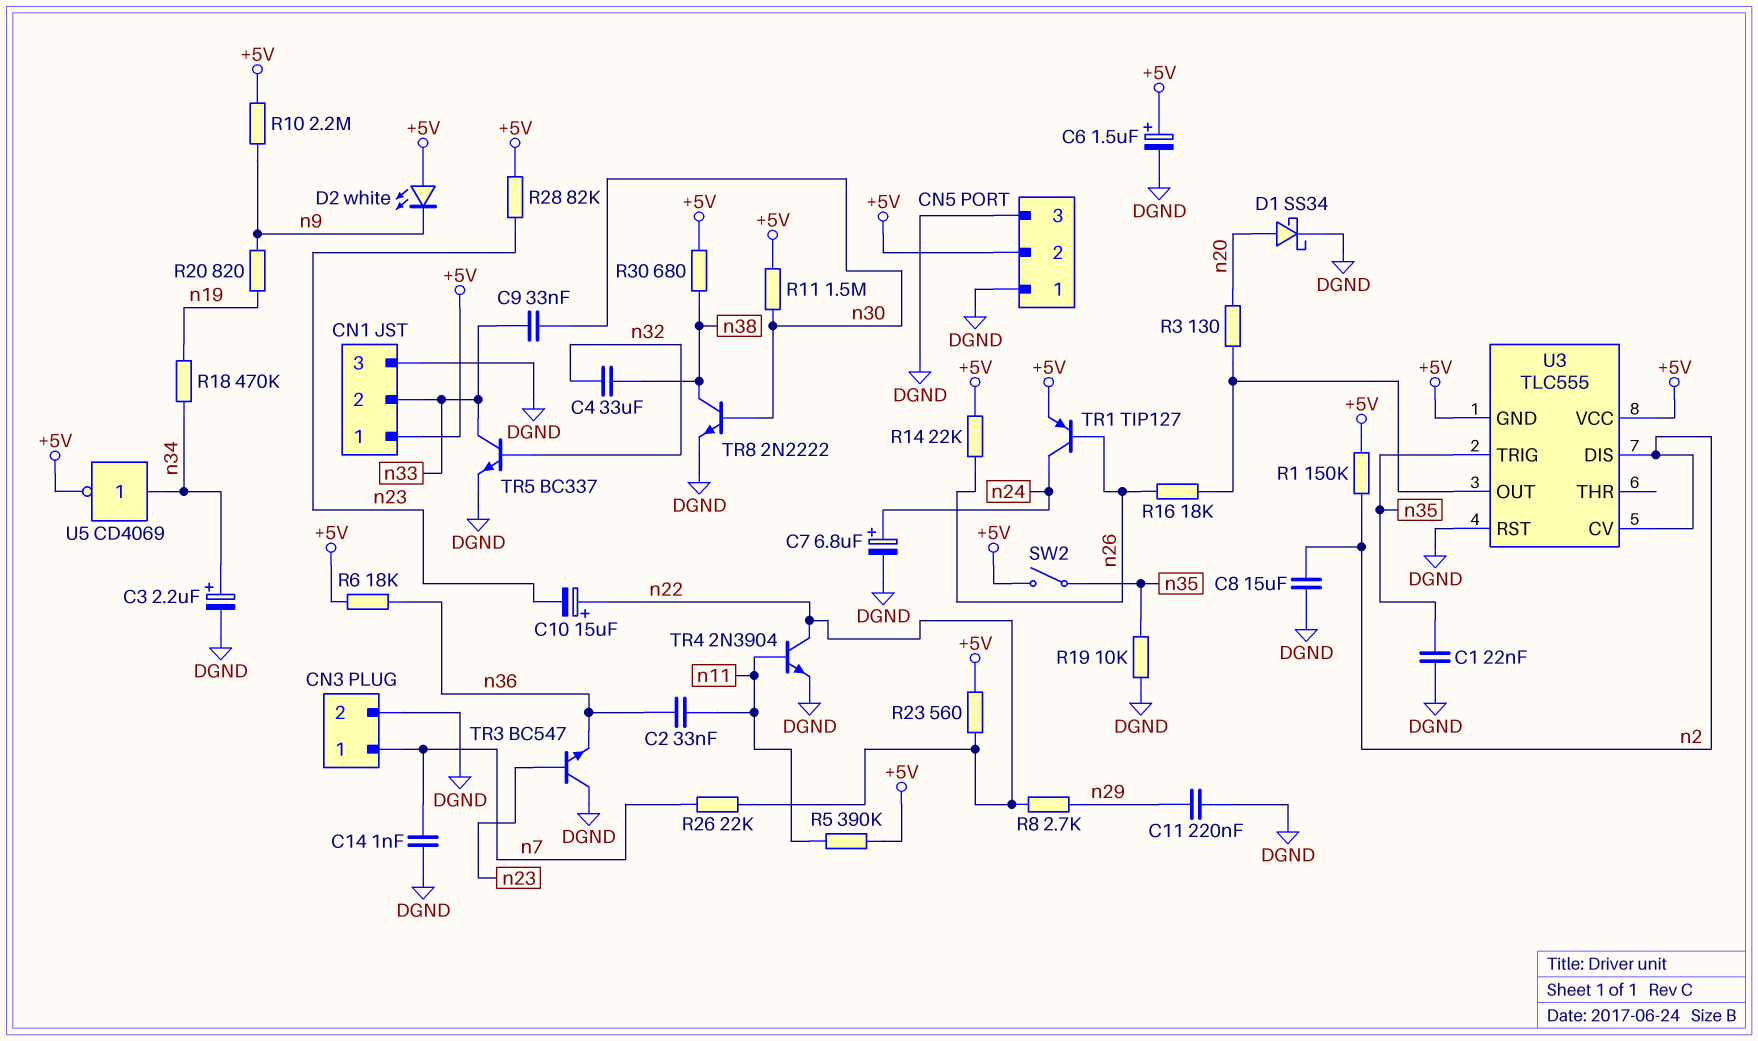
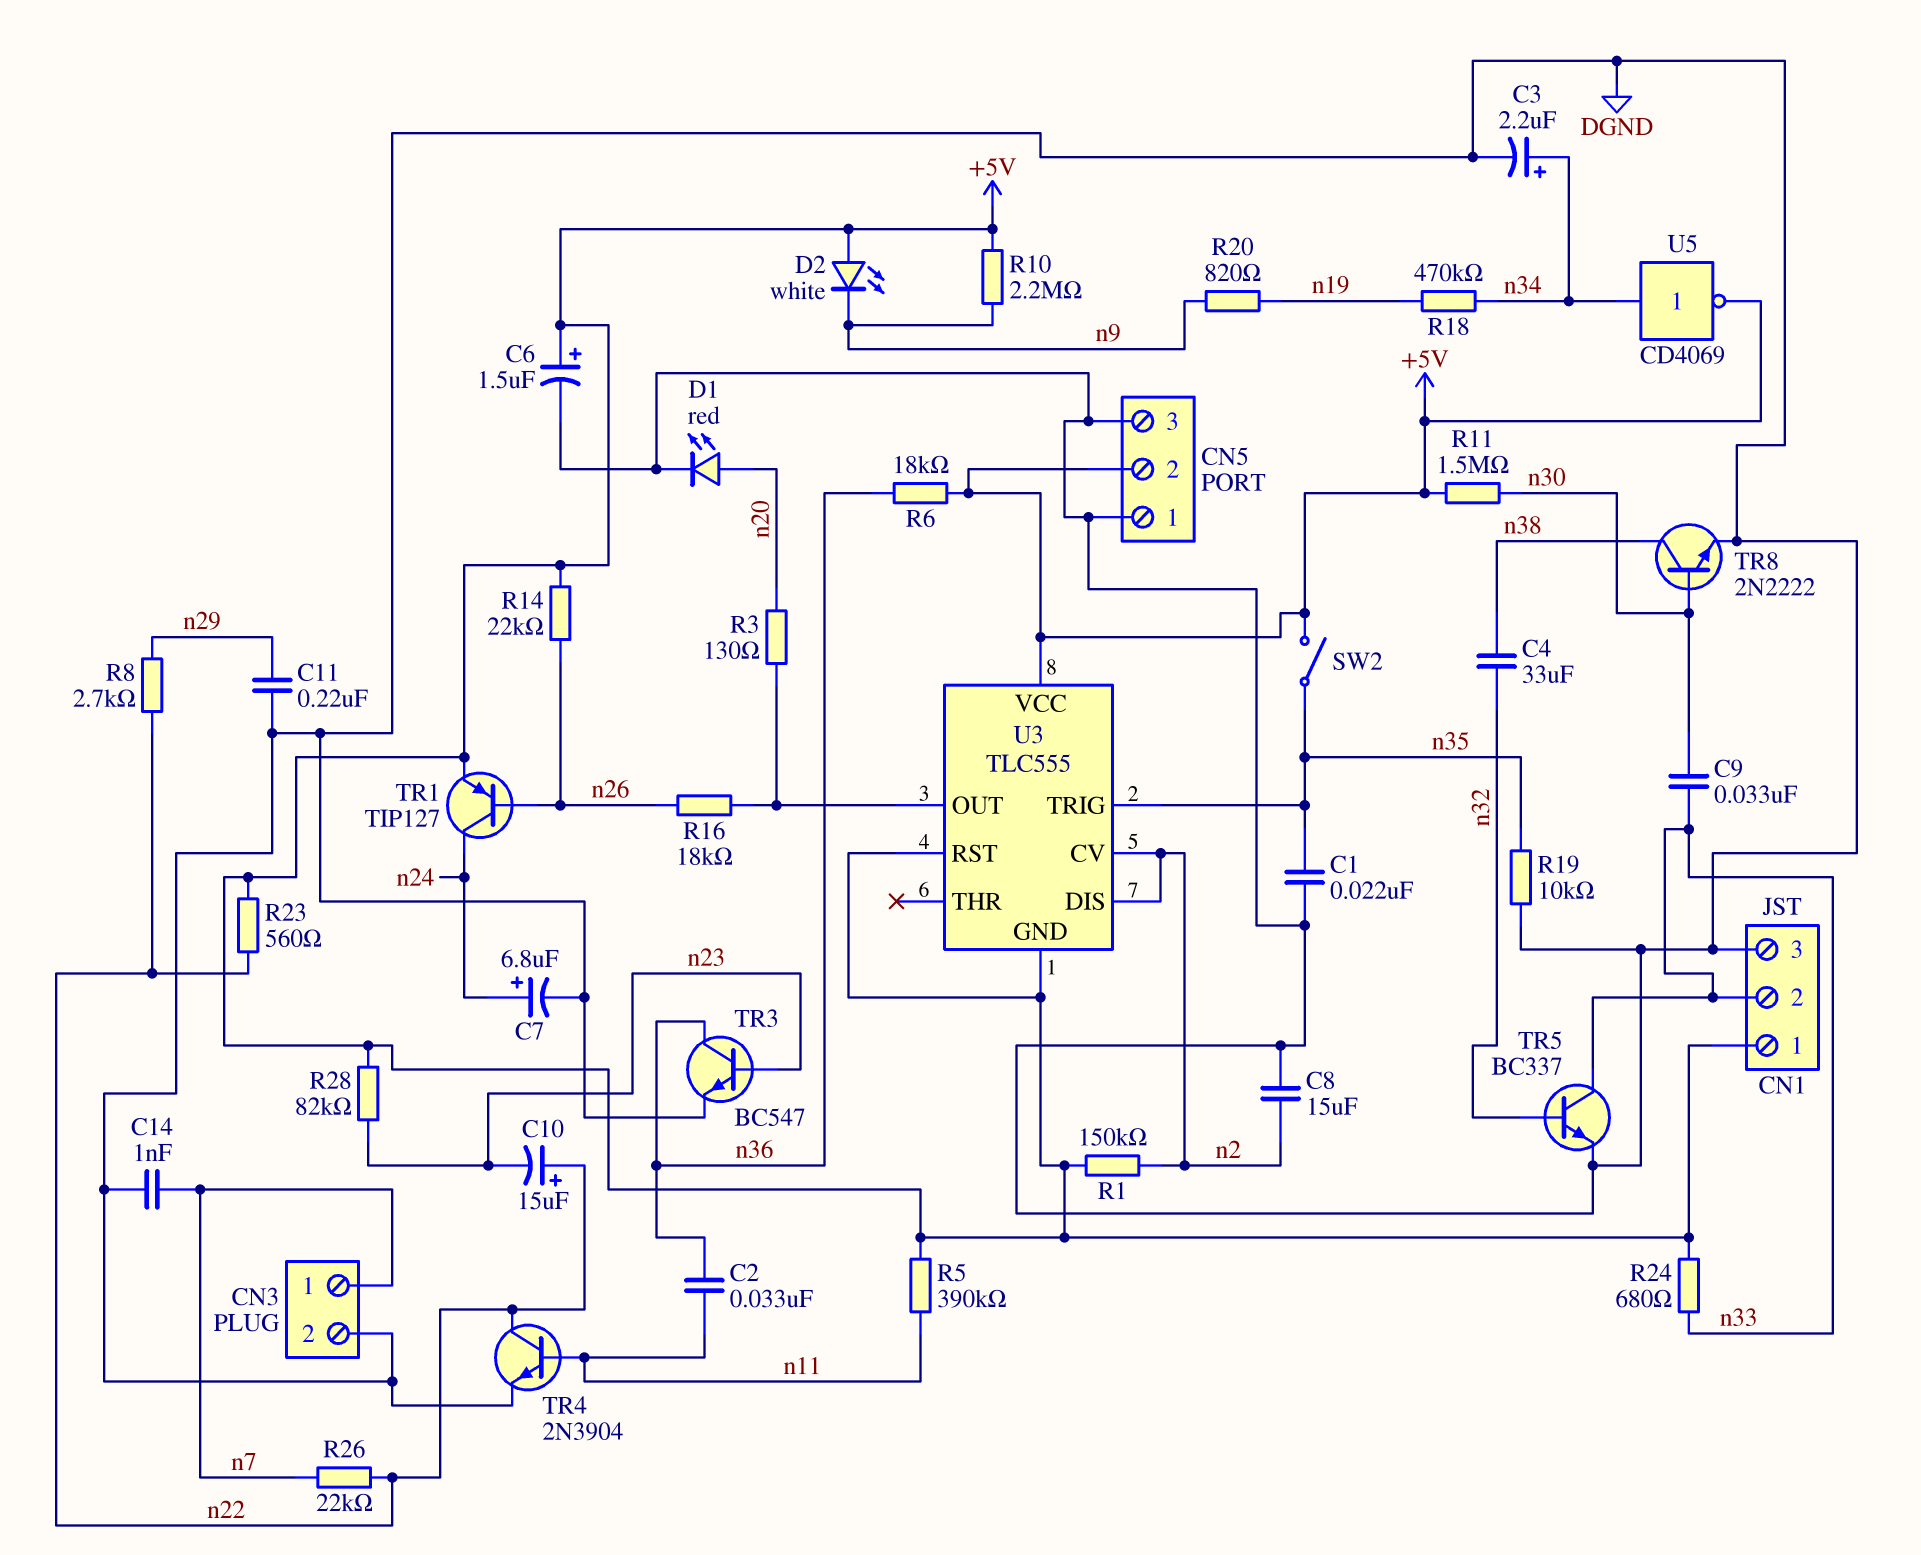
D1: schottky SS34 (A n20, K DGND) -> LED red (A n20, K DGND)
R24: none -> 680 (+5V, n33)
R30: 680 (+5V, n38) -> none
TR3: NPN BC547 (B n23, C DGND, E n36) -> NPN BC547 (B n23, C n36, E DGND)
U3 pin RST: DGND -> +5V

